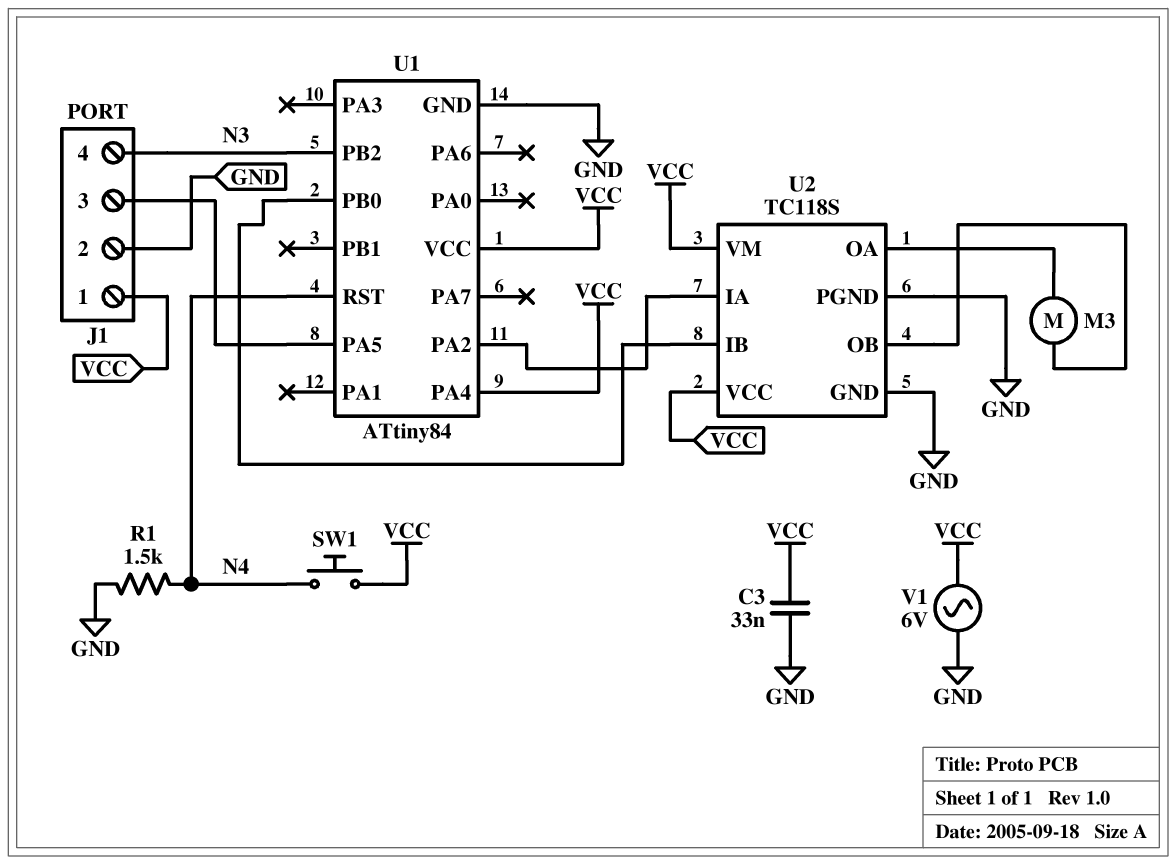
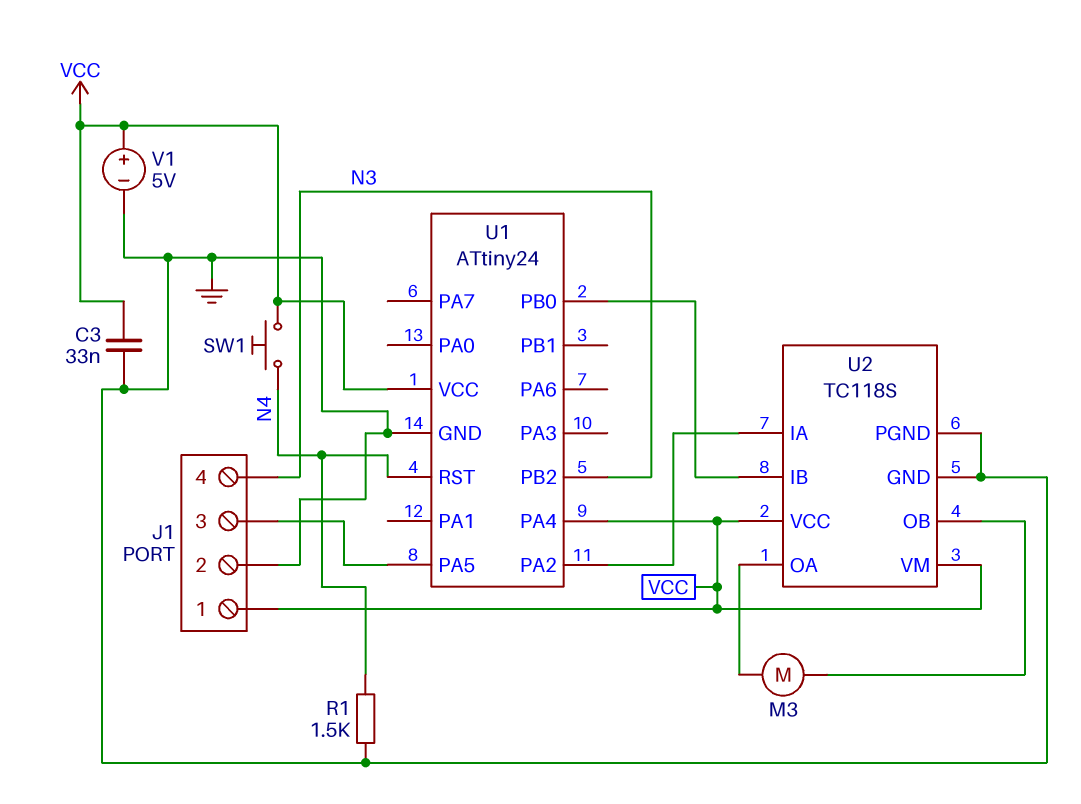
U1: ATtiny84 -> ATtiny24
V1: AC 6V (GND, VCC) -> 5V (plus VCC, minus GND)

